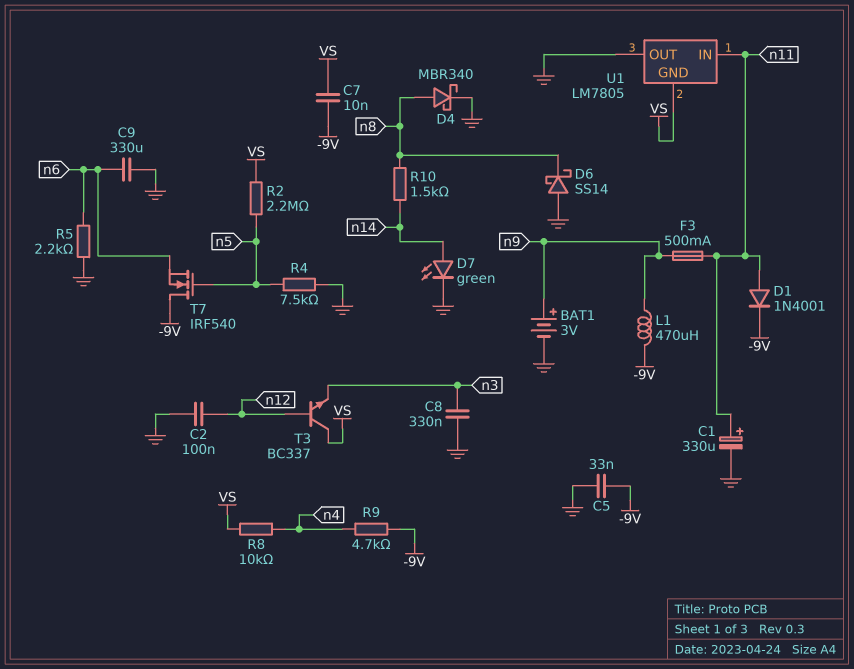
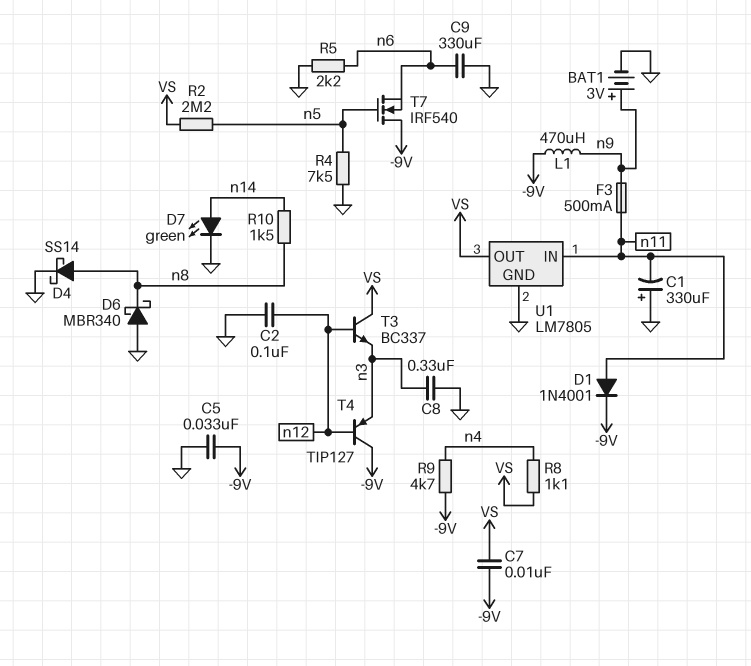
C1: 330uF (plus n11, minus GND) -> 330uF (plus GND, minus n11)
D4: schottky MBR340 (A n8, K GND) -> schottky SS14 (A n8, K GND)
D6: schottky SS14 (A GND, K n8) -> schottky MBR340 (A GND, K n8)
R8: 10k (VS, n4) -> 1.1k (VS, n4)
T4: none -> PNP TIP127 (B n12, C -9V, E n3)
U1 pin GND: VS -> GND
U1 pin OUT: GND -> VS

